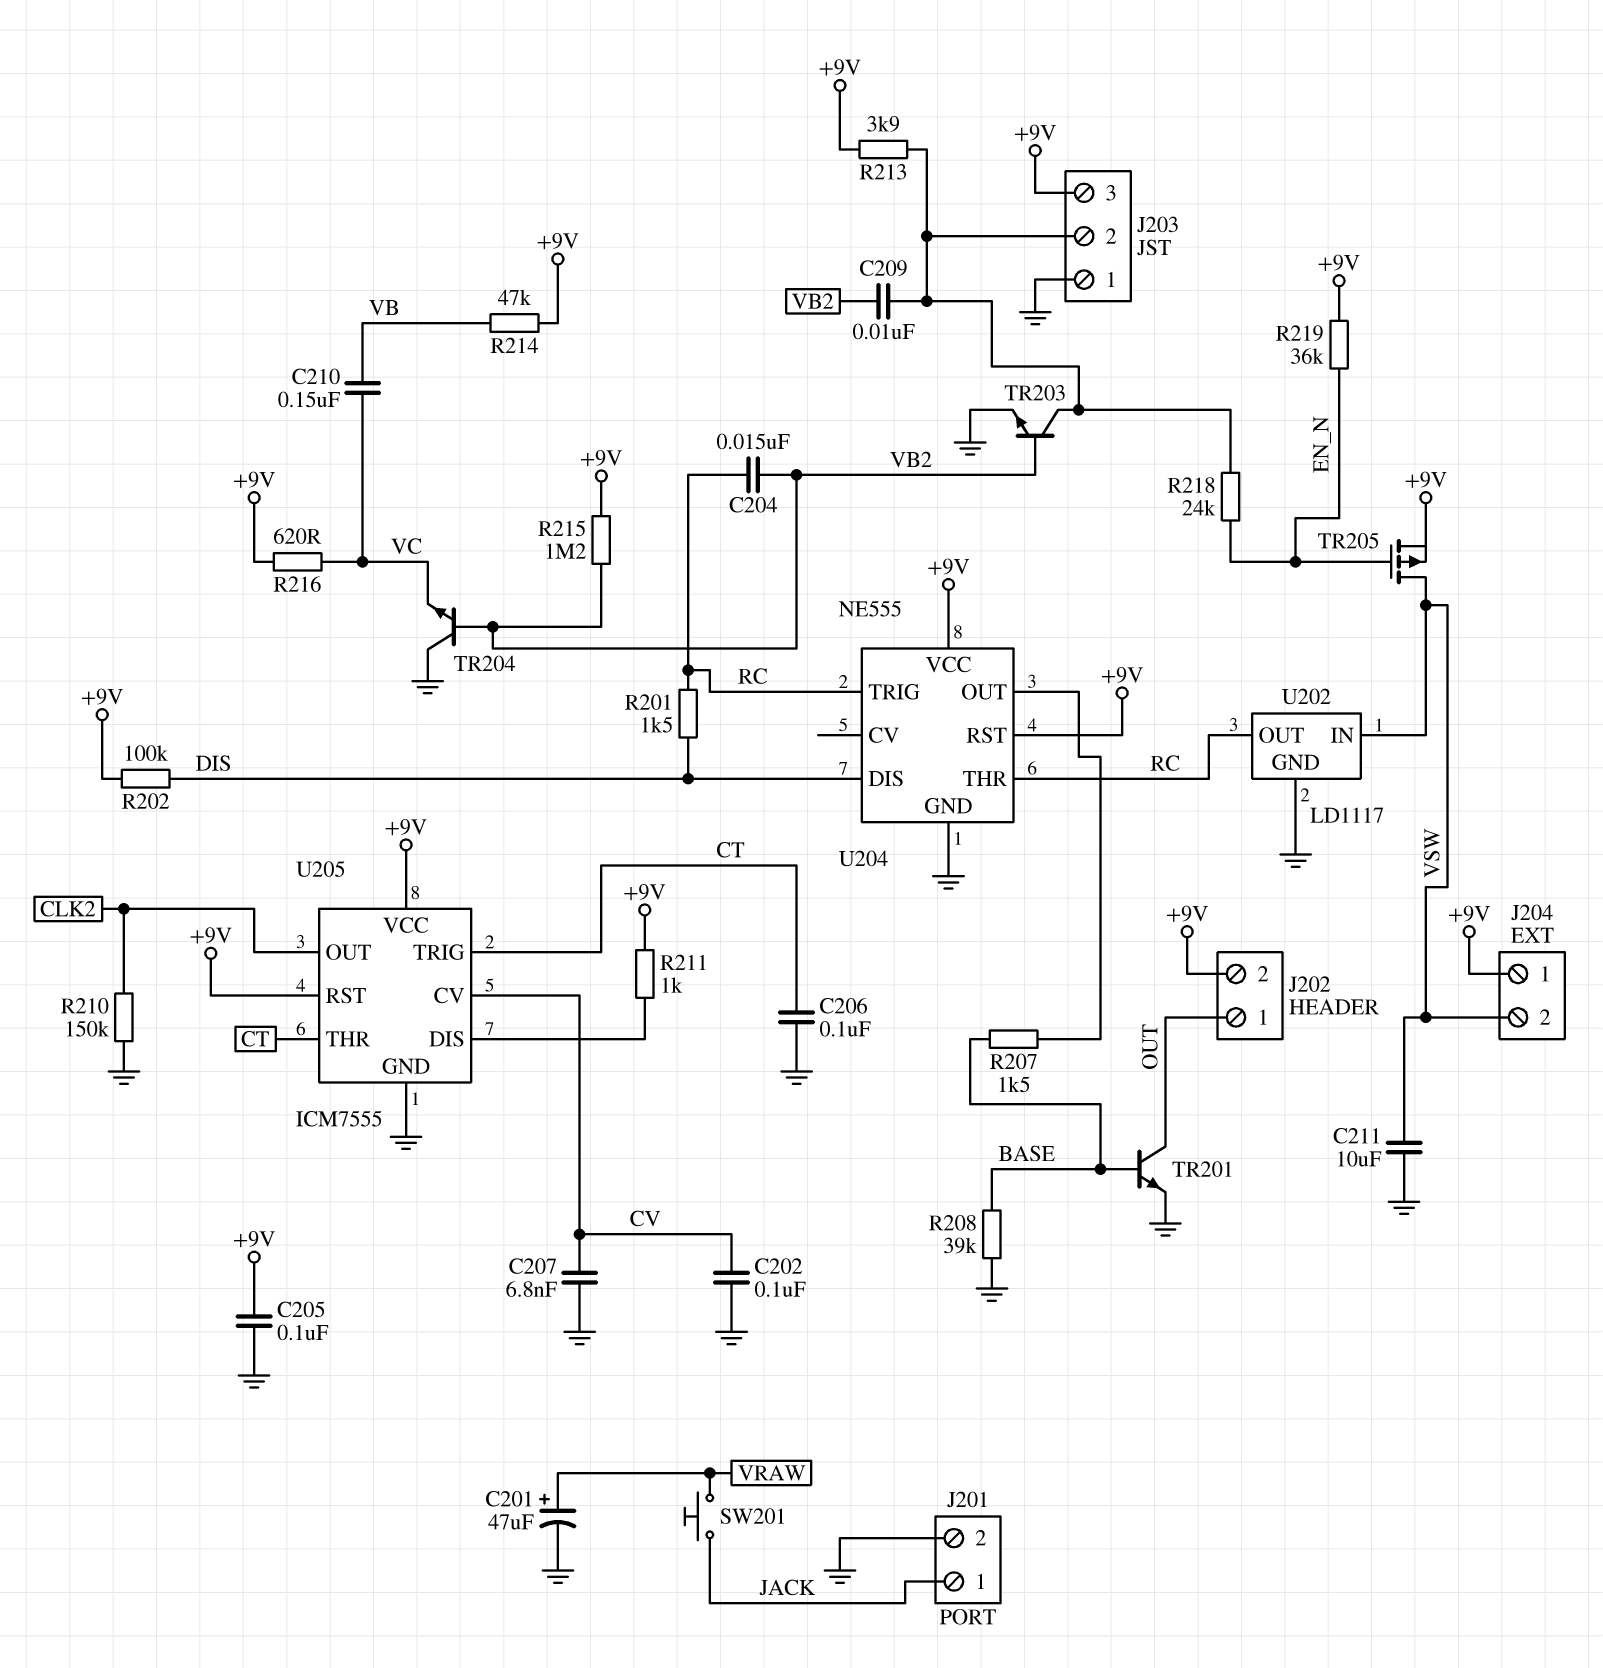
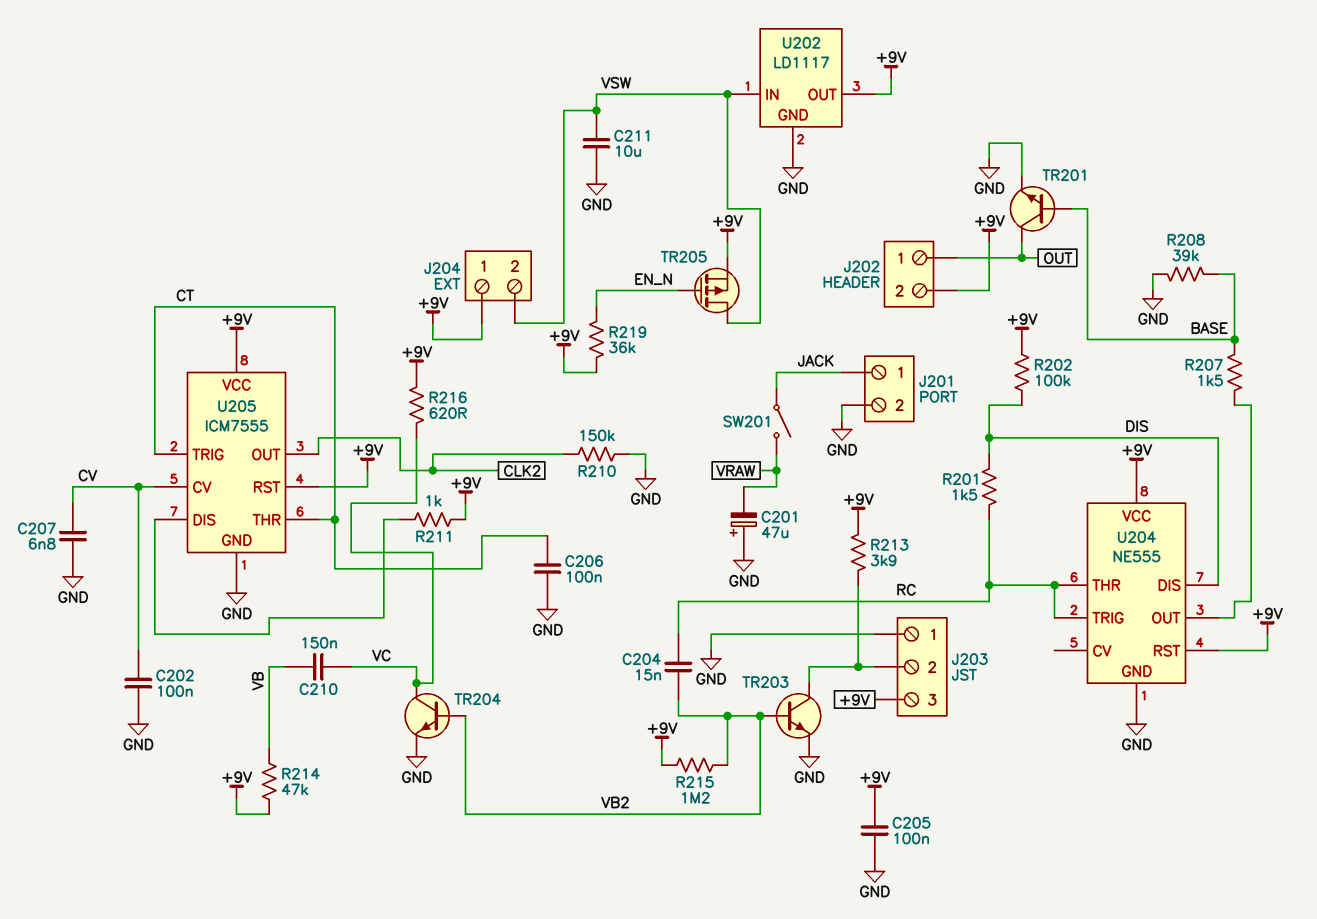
C201: 47uF (plus VRAW, minus GND) -> 47uF (plus GND, minus VRAW)
C209: 10nF (J203/2, VB2) -> none
R218: 24k (EN_N, J203/2) -> none
SW201: button (JACK, VRAW) -> switch (JACK, VRAW)
TR204: NPN (B VB2, C GND, E VC) -> NPN (B VB2, C VC, E GND)
U202 pin OUT: RC -> +9V

